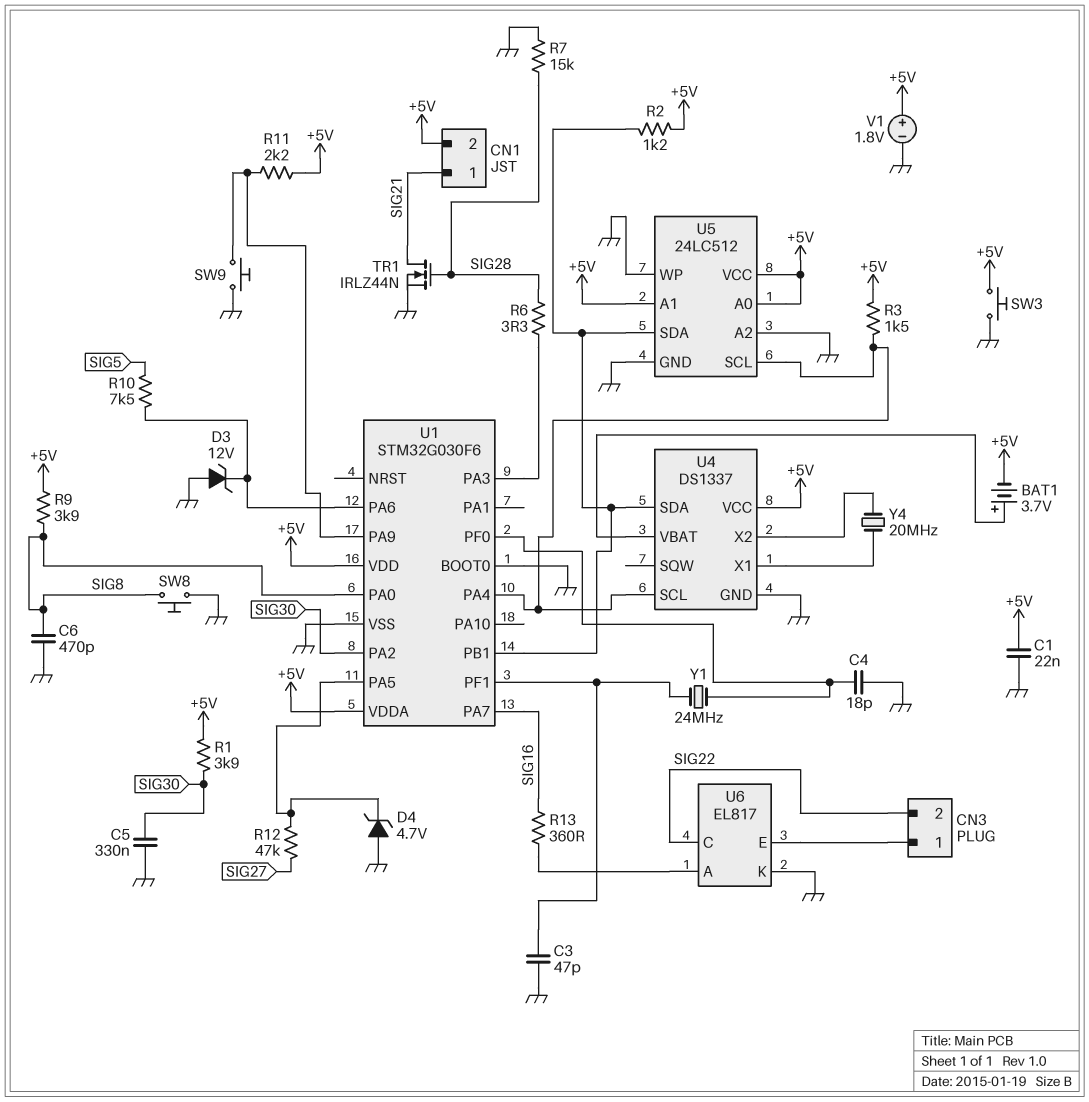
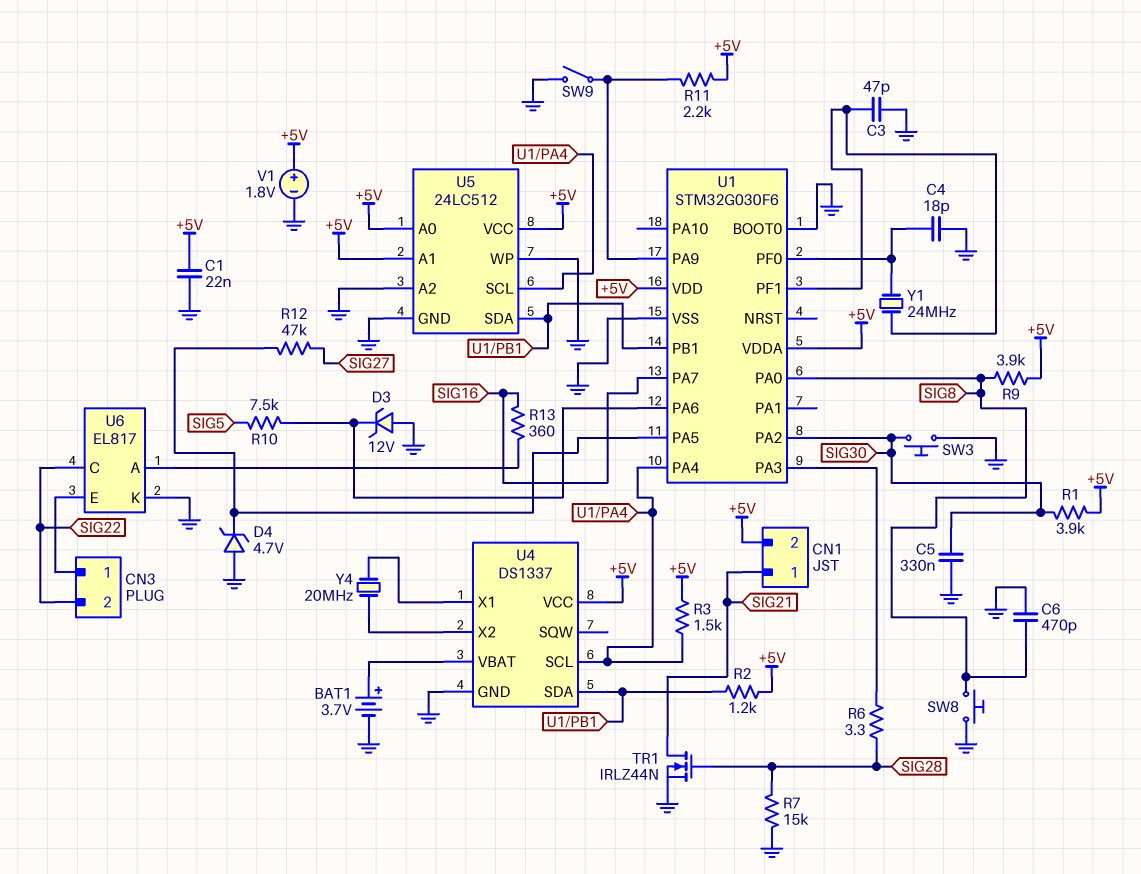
BAT1: 3.7V (plus U4/VBAT, minus +5V) -> 3.7V (plus U4/VBAT, minus GND)
SW3: button (+5V, GND) -> button (GND, SIG30)
SW9: button (GND, U1/PA9) -> switch (GND, U1/PA9)

